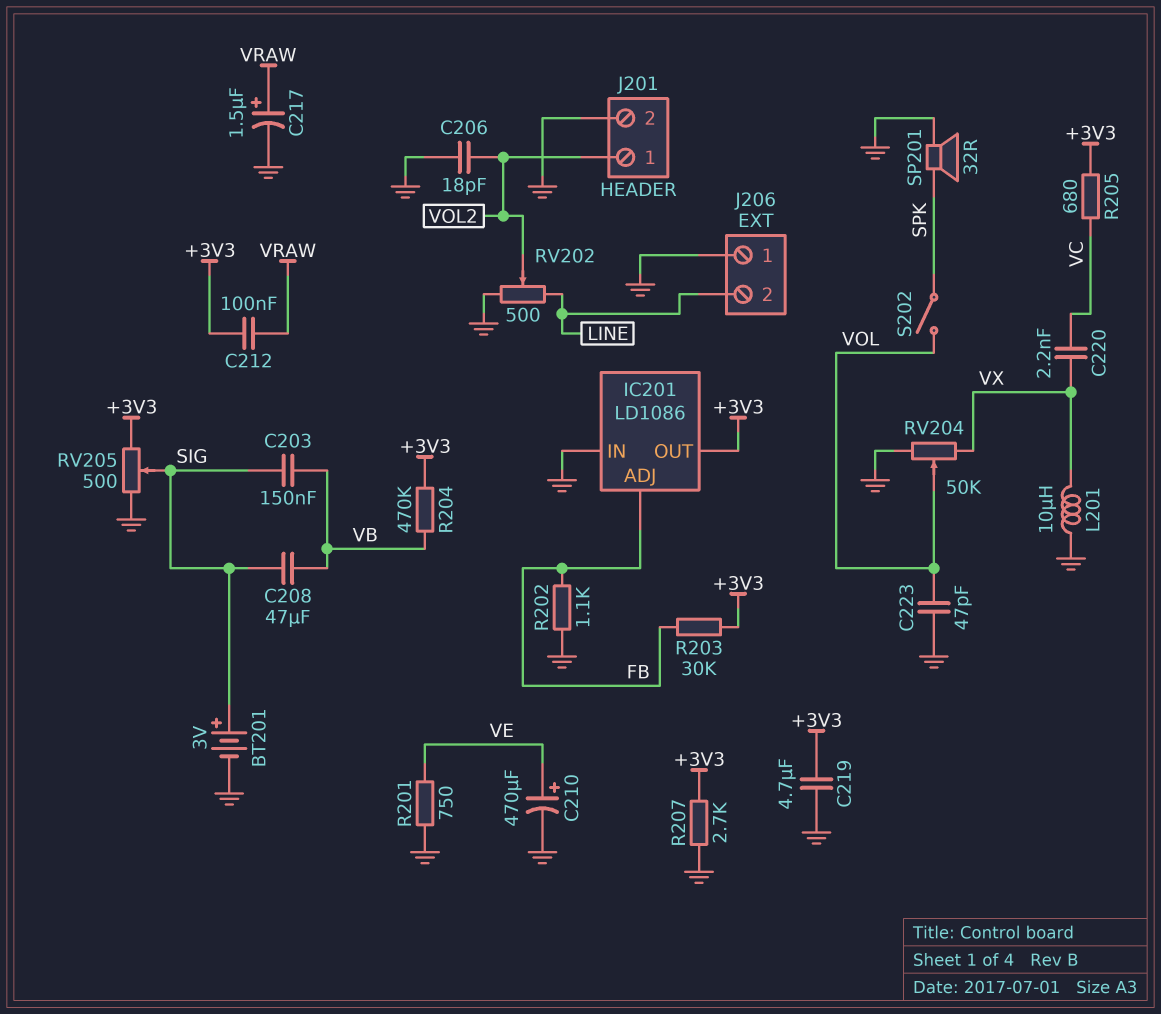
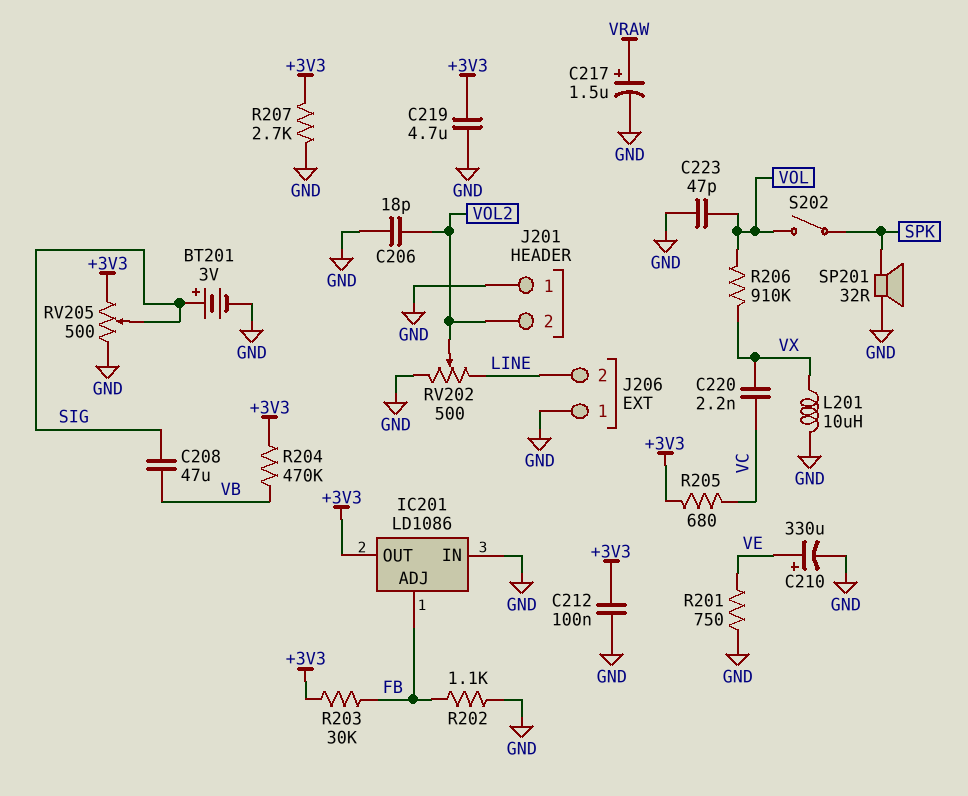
C203: 150nF (SIG, VB) -> none
C210: 470uF (plus VE, minus GND) -> 330uF (plus VE, minus GND)
C212: 100nF (+3V3, VRAW) -> 100nF (+3V3, GND)
J201 pin 1: VOL2 -> GND
J201 pin 2: GND -> VOL2
R206: none -> 910k (VOL, VX)
RV204: 50k (GND, VX, wiper VOL) -> none

